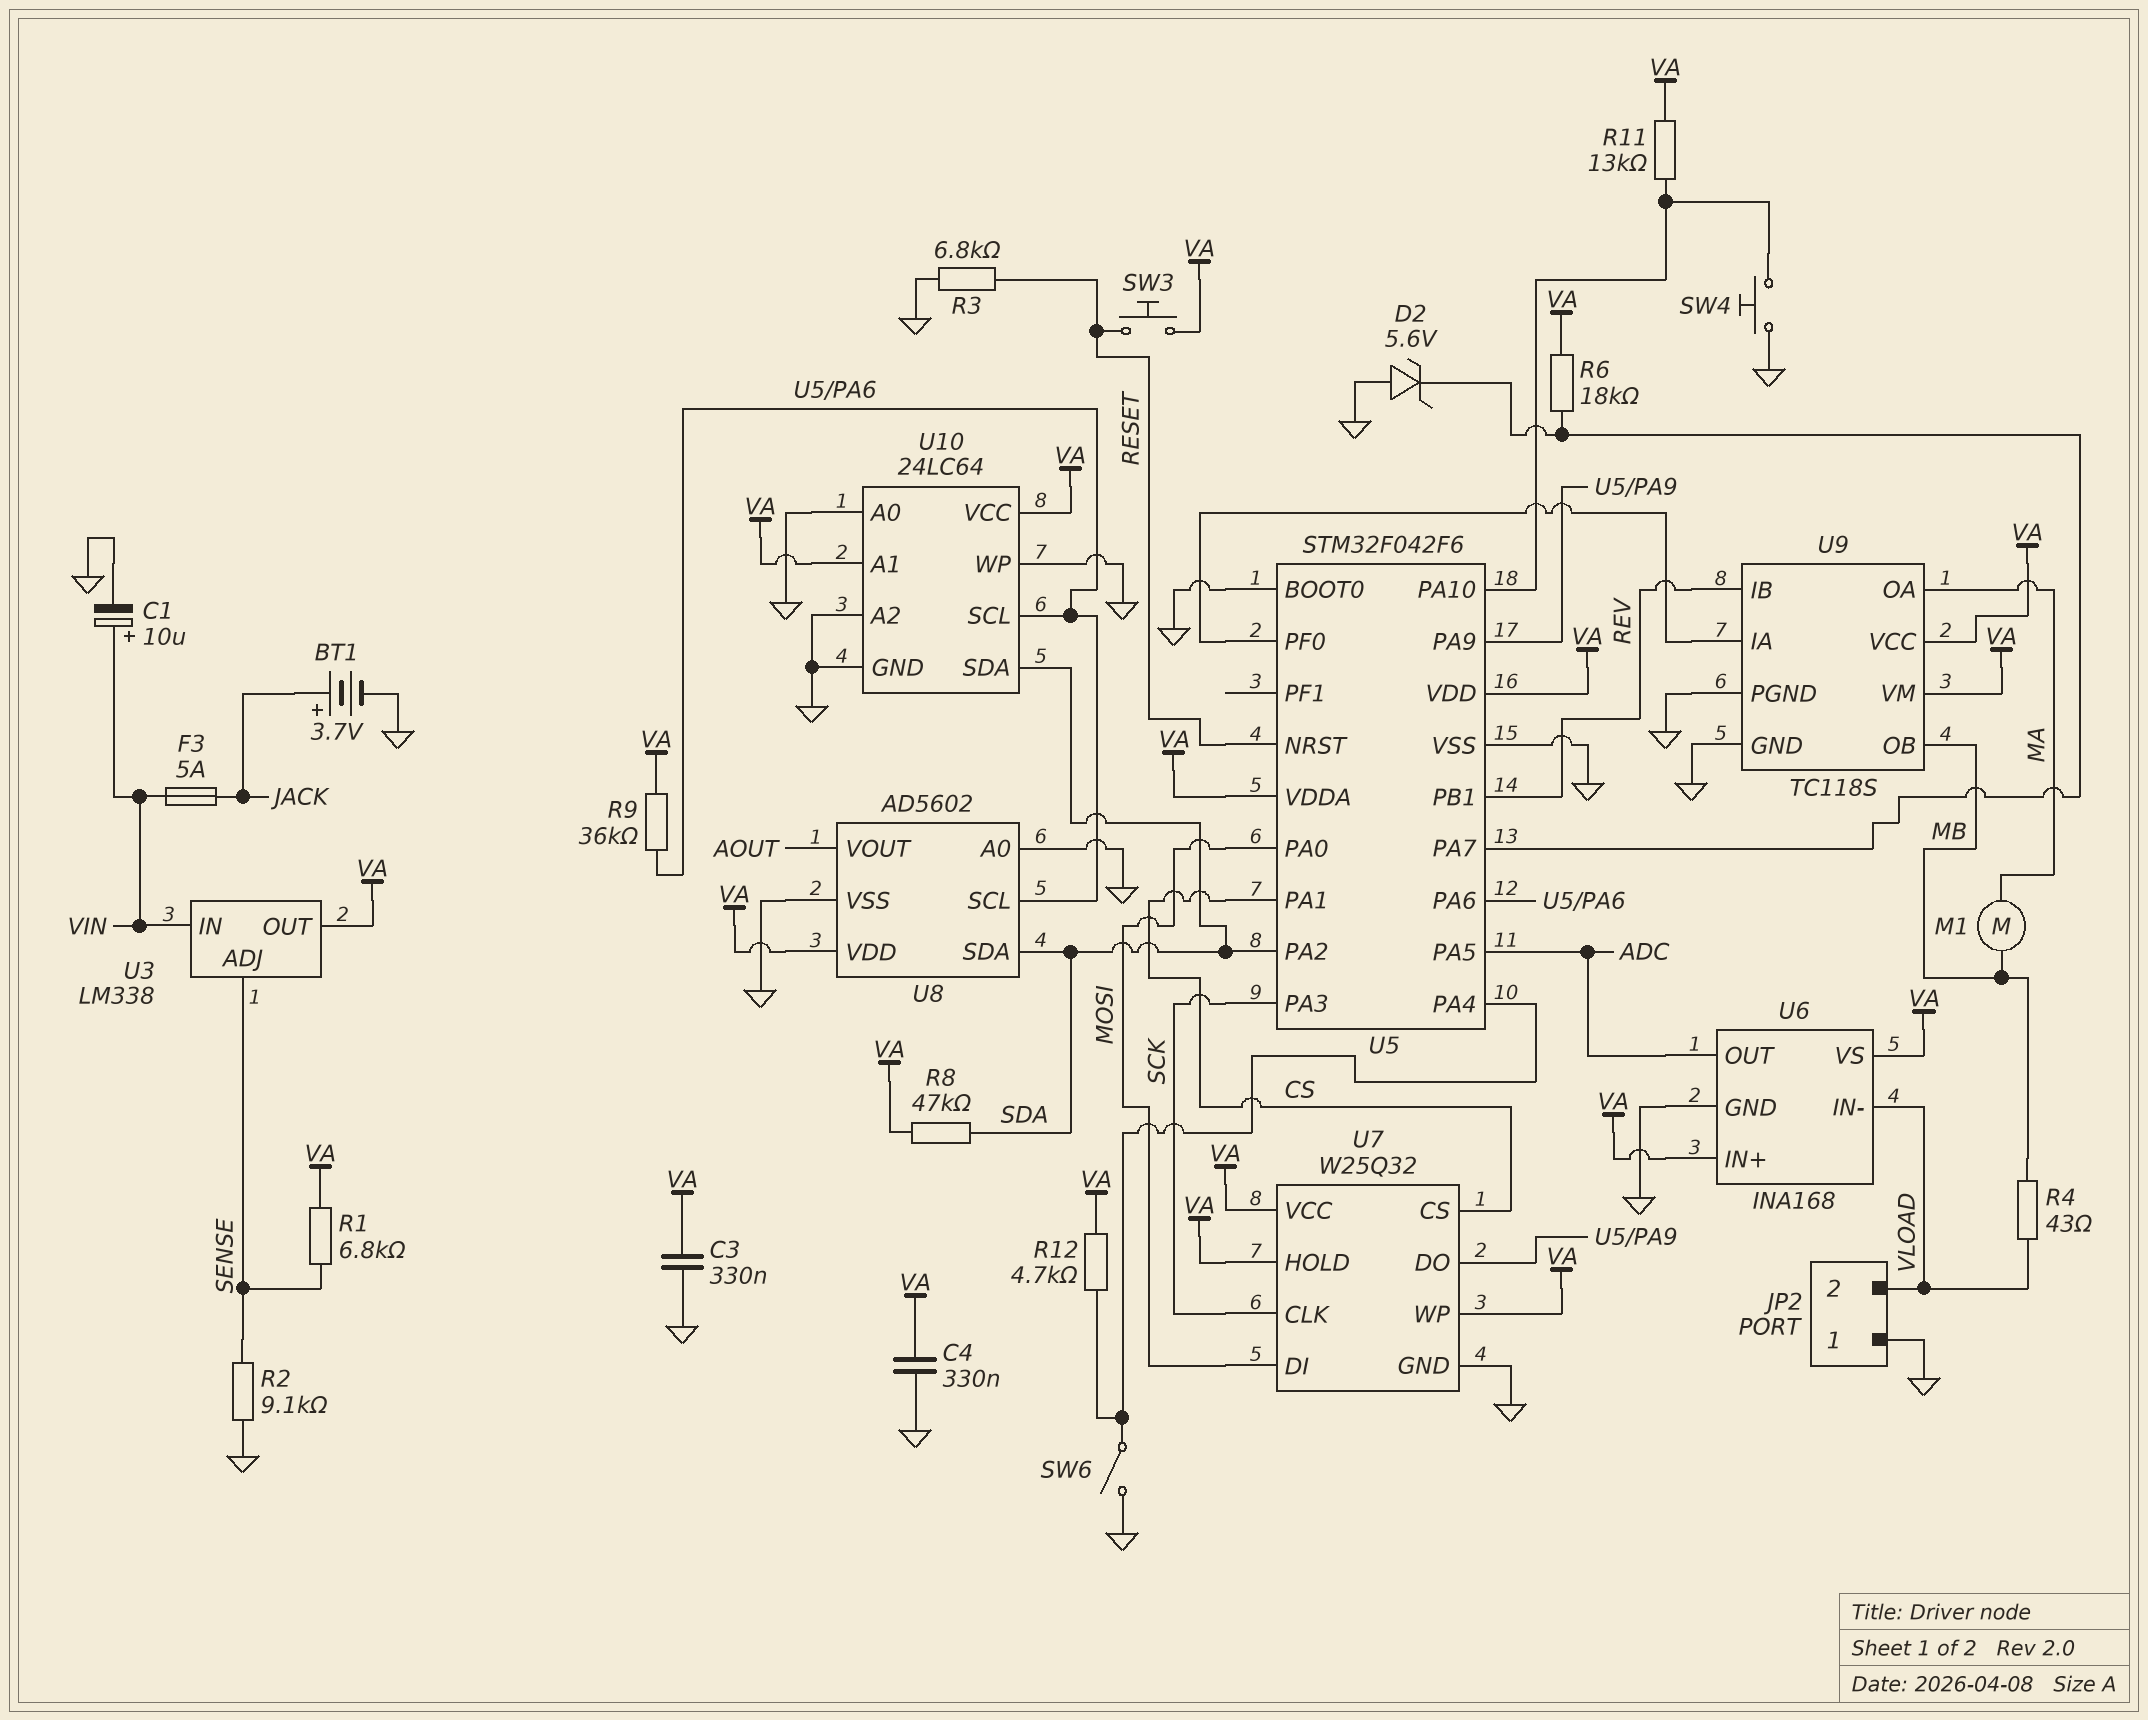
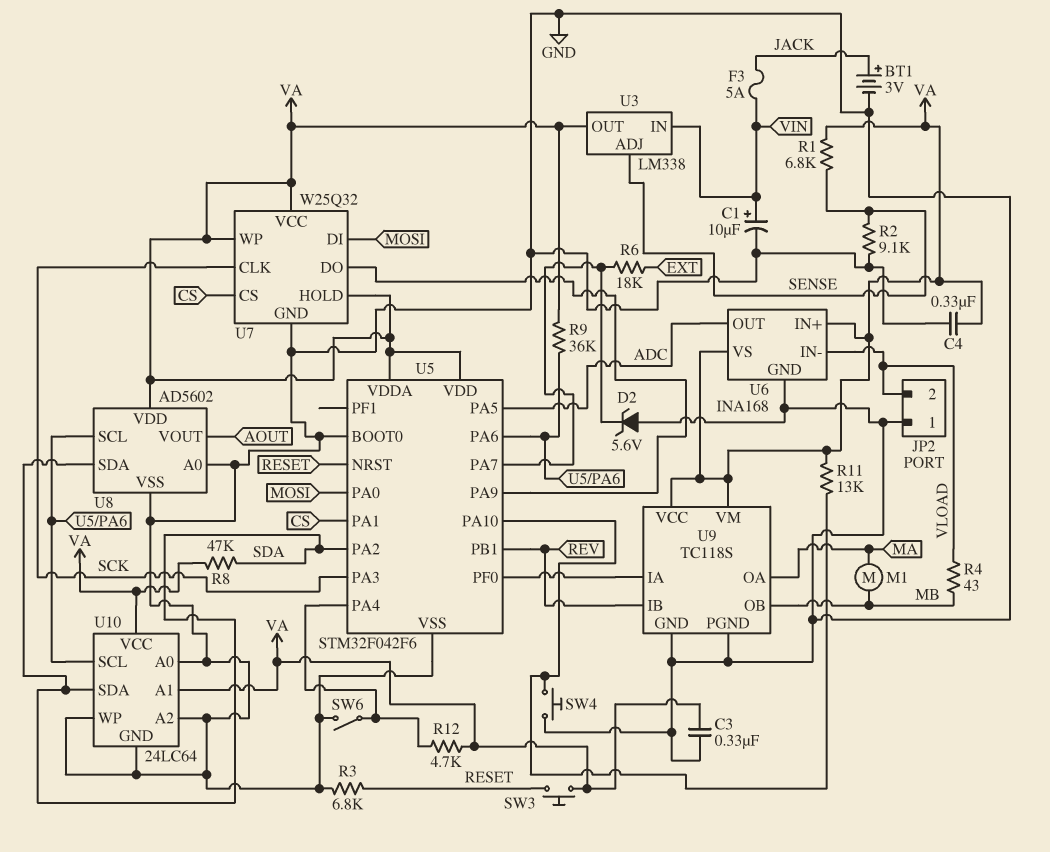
BT1: 3.7V (plus JACK, minus GND) -> 3V (plus JACK, minus GND)
R6: 18k (U5/PA7, VA) -> 18k (EXT, U5/PA7)

